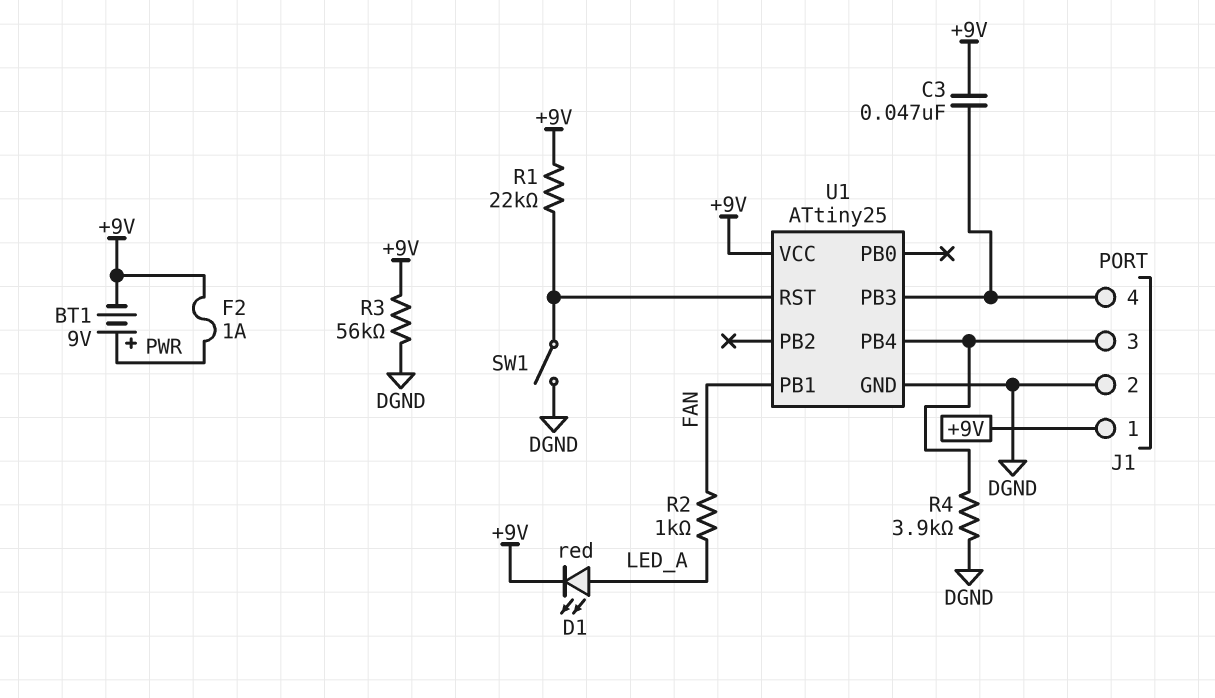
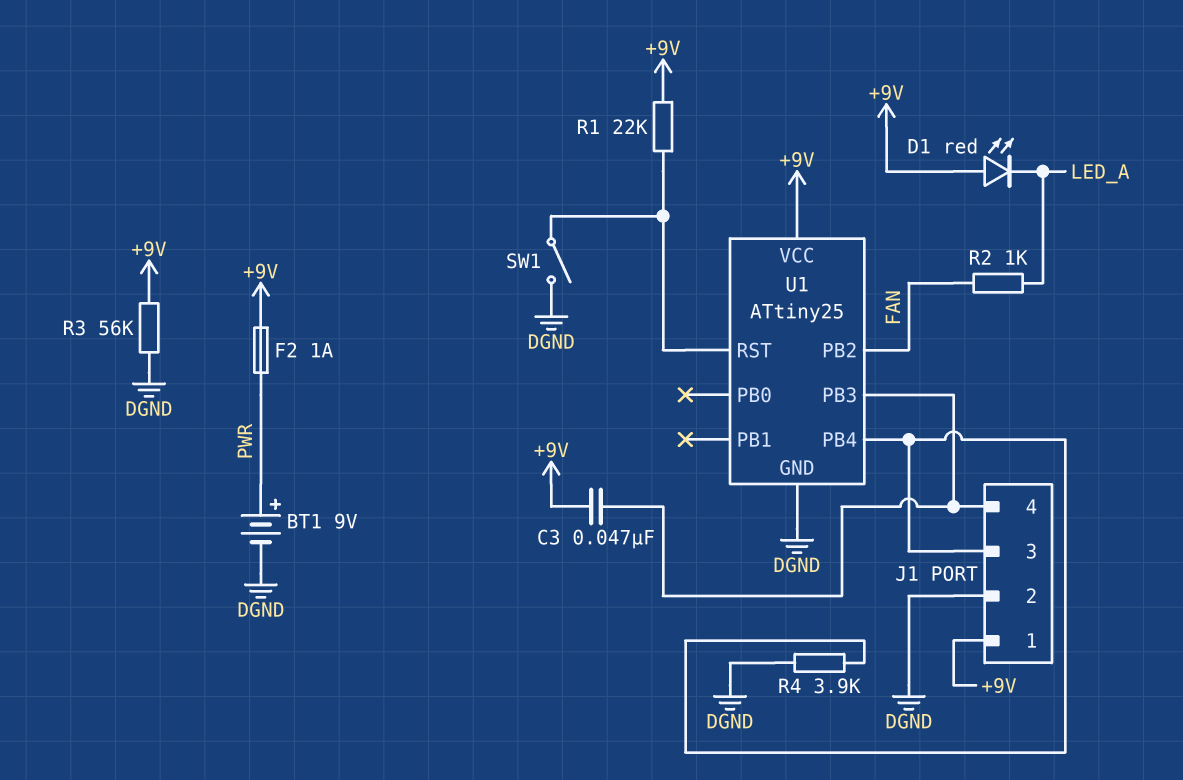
BT1: 9V (plus PWR, minus +9V) -> 9V (plus PWR, minus DGND)
D1: LED red (A LED_A, K +9V) -> LED red (A +9V, K LED_A)
U1 pin PB1: FAN -> none
U1 pin PB2: none -> FAN

